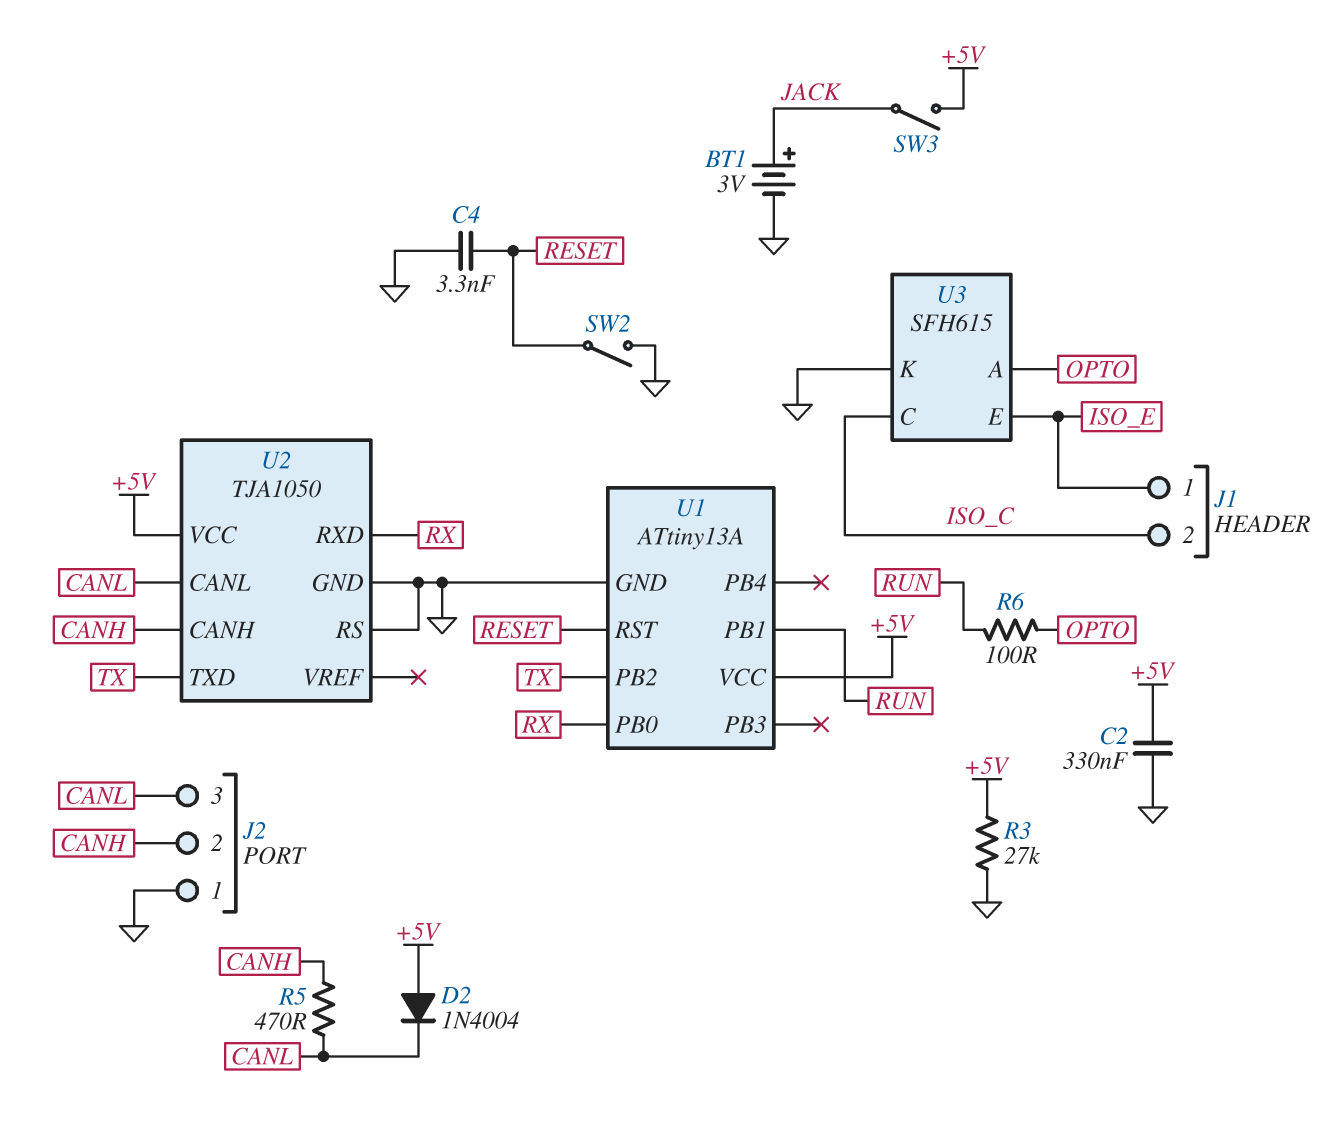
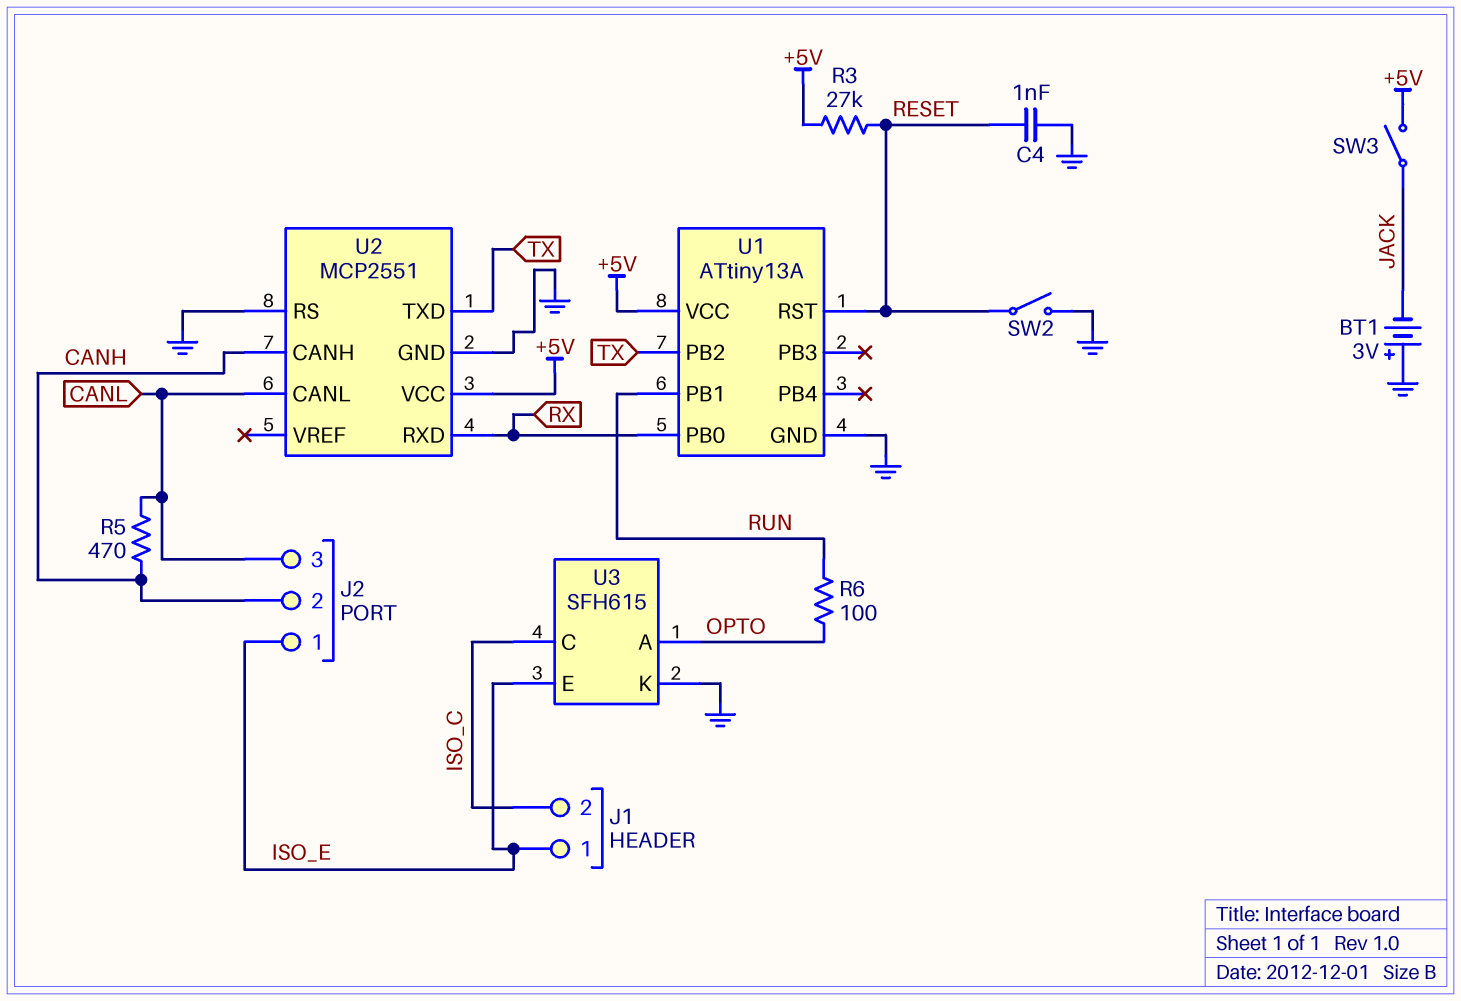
BT1: 3V (plus JACK, minus GND) -> 3V (plus GND, minus JACK)
C2: 330nF (+5V, GND) -> none
C4: 3.3nF (GND, RESET) -> 1nF (GND, RESET)
D2: diode 1N4004 (A +5V, K CANL) -> none
J2 pin 1: GND -> ISO_E
R3: 27k (+5V, GND) -> 27k (+5V, RESET)
U2: TJA1050 -> MCP2551

